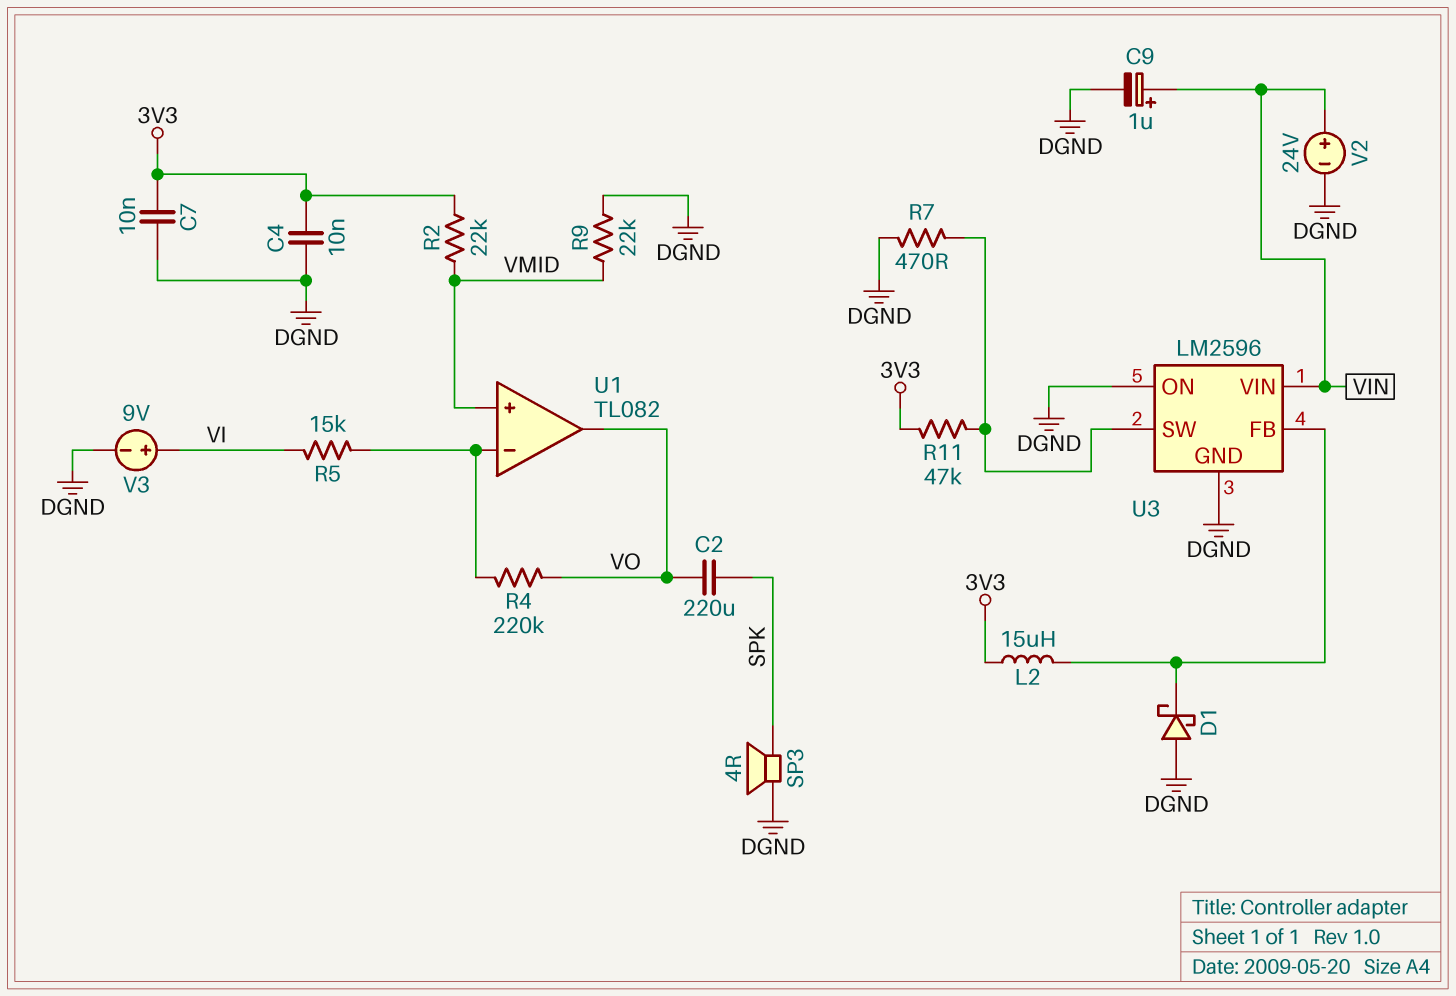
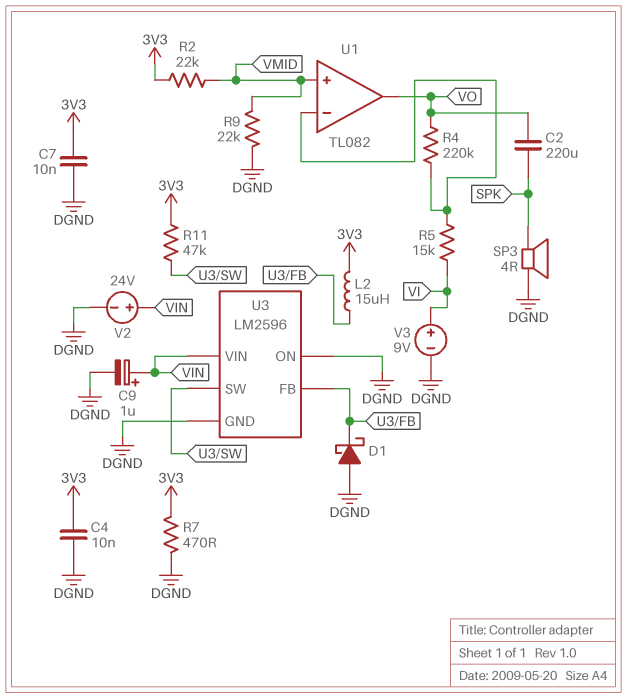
R7: 470 (DGND, U3/SW) -> 470 (3V3, DGND)

